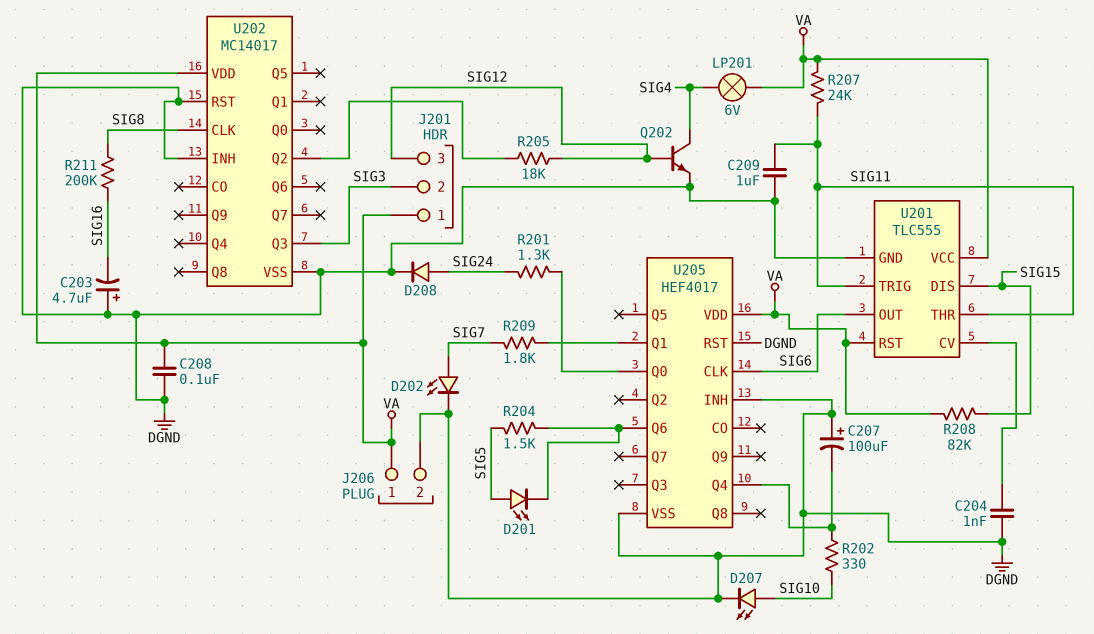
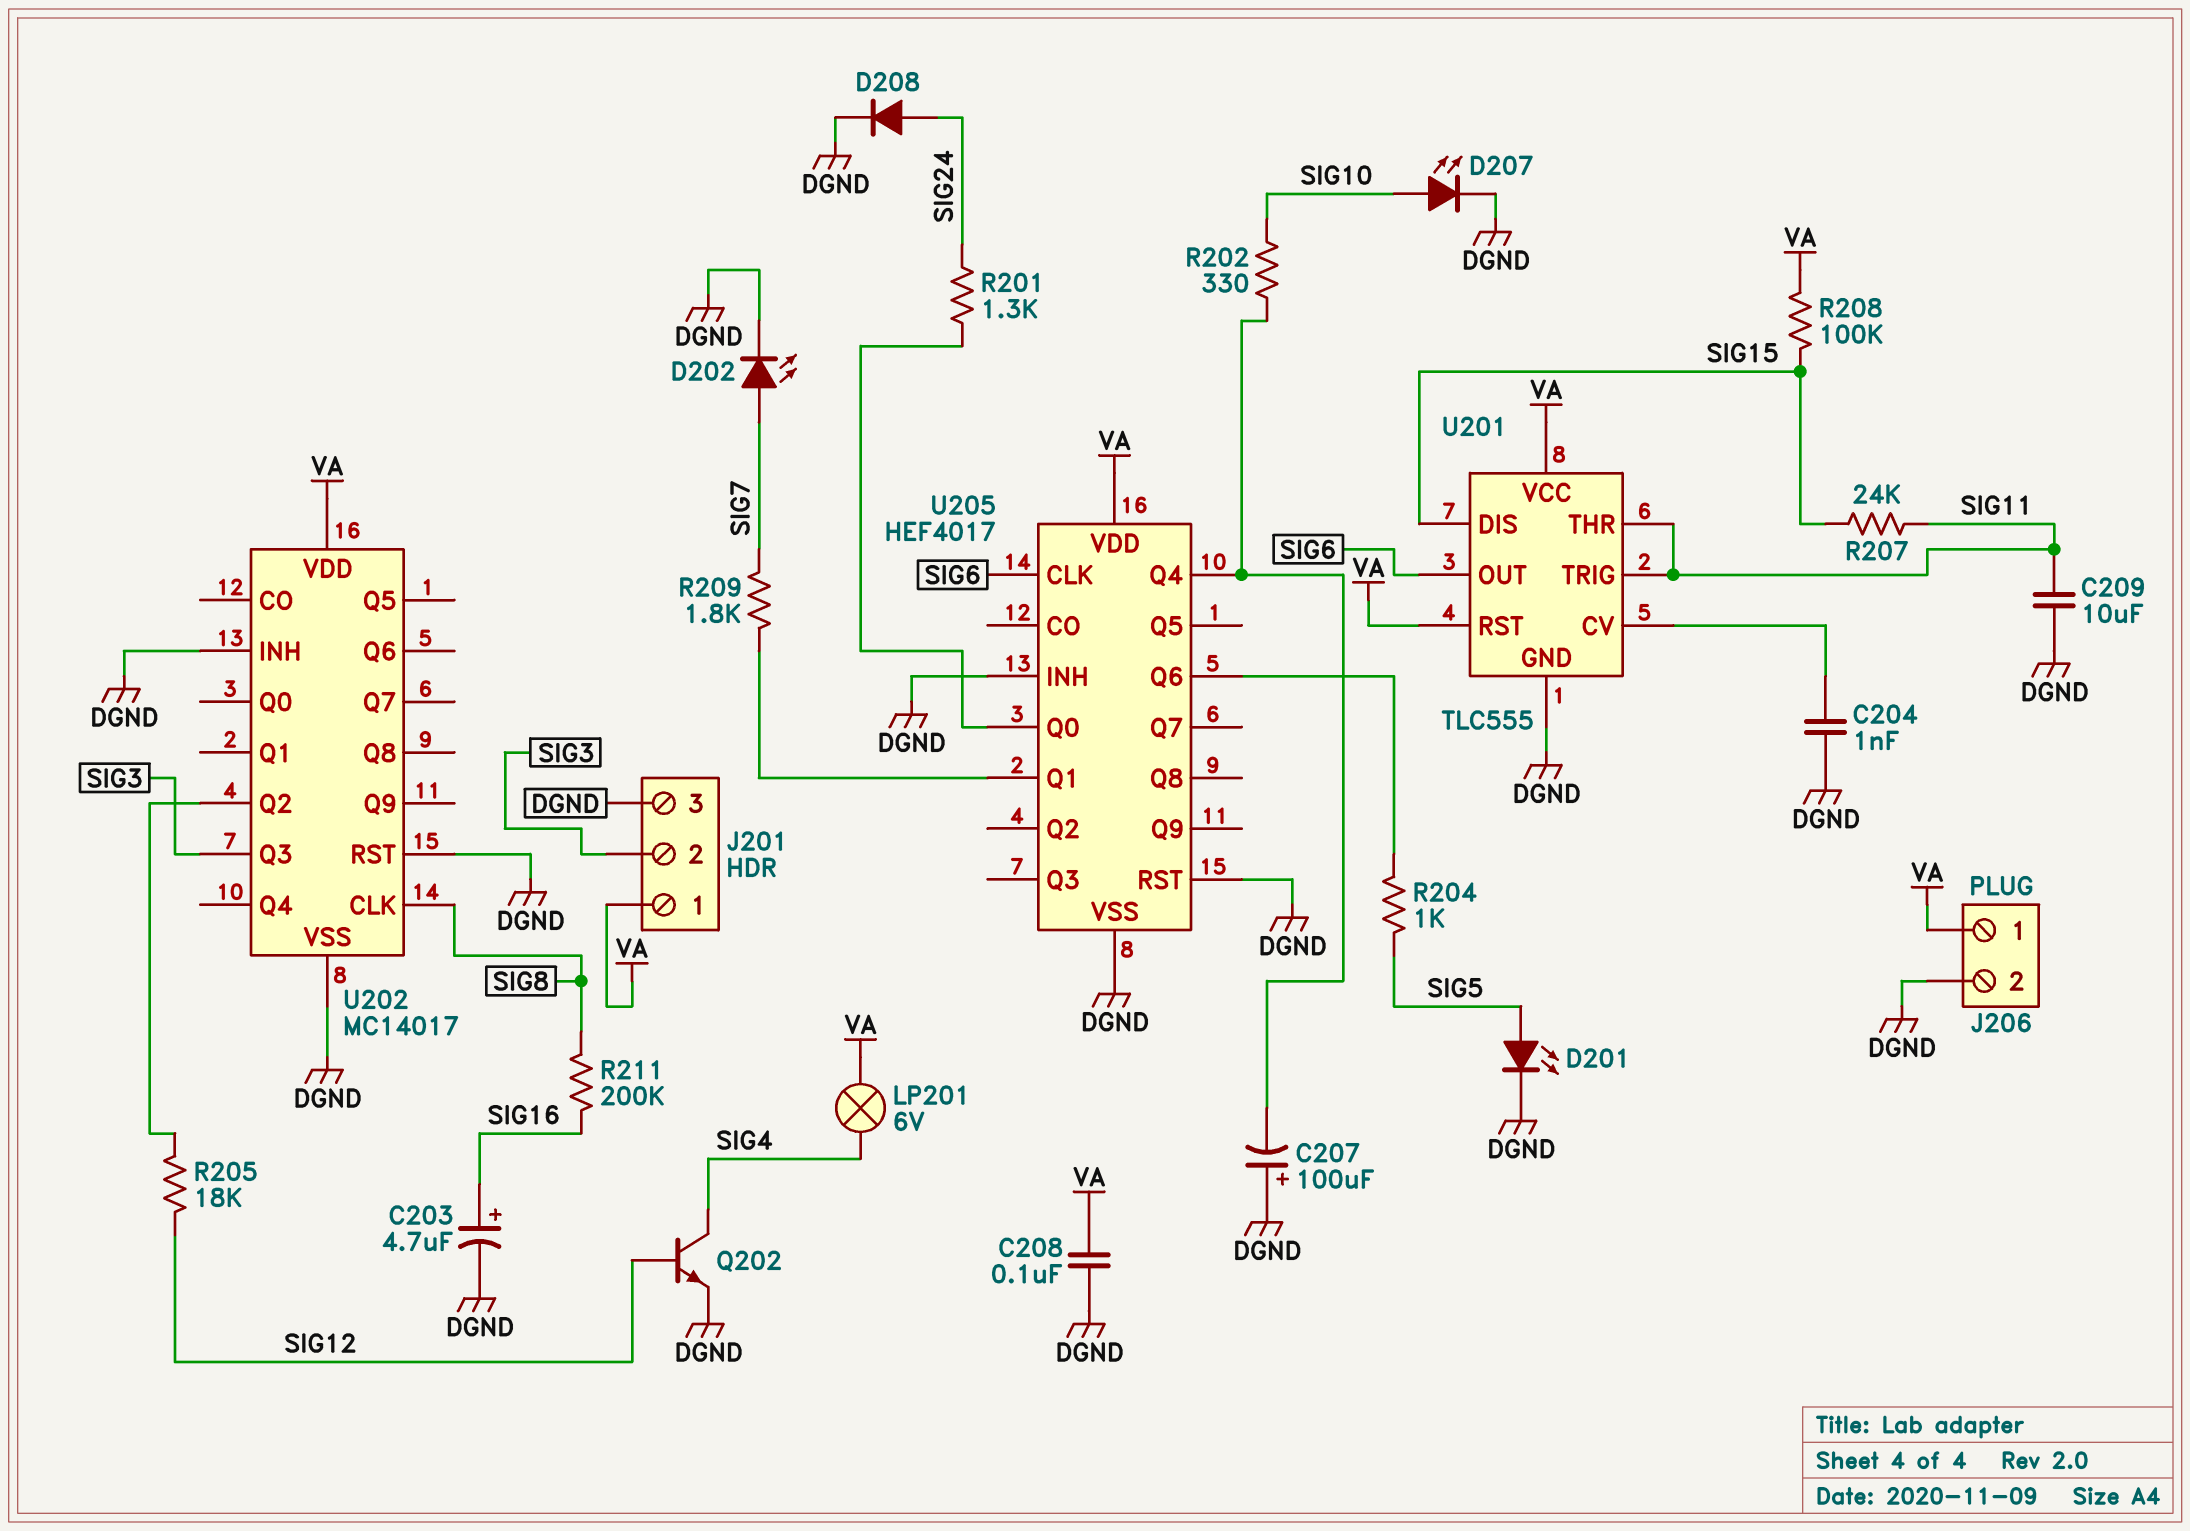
C203: 4.7uF (plus DGND, minus SIG16) -> 4.7uF (plus SIG16, minus DGND)
C209: 1uF (DGND, SIG11) -> 10uF (DGND, SIG11)
D201: LED (A SIG5, K U205/Q6) -> LED (A SIG5, K DGND)
J201 pin 3: SIG12 -> DGND
R204: 1.5k (SIG5, U205/Q6) -> 1k (SIG5, U205/Q6)
R207: 24k (SIG11, VA) -> 24k (SIG11, SIG15)
R208: 82k (SIG15, VA) -> 100k (SIG15, VA)

